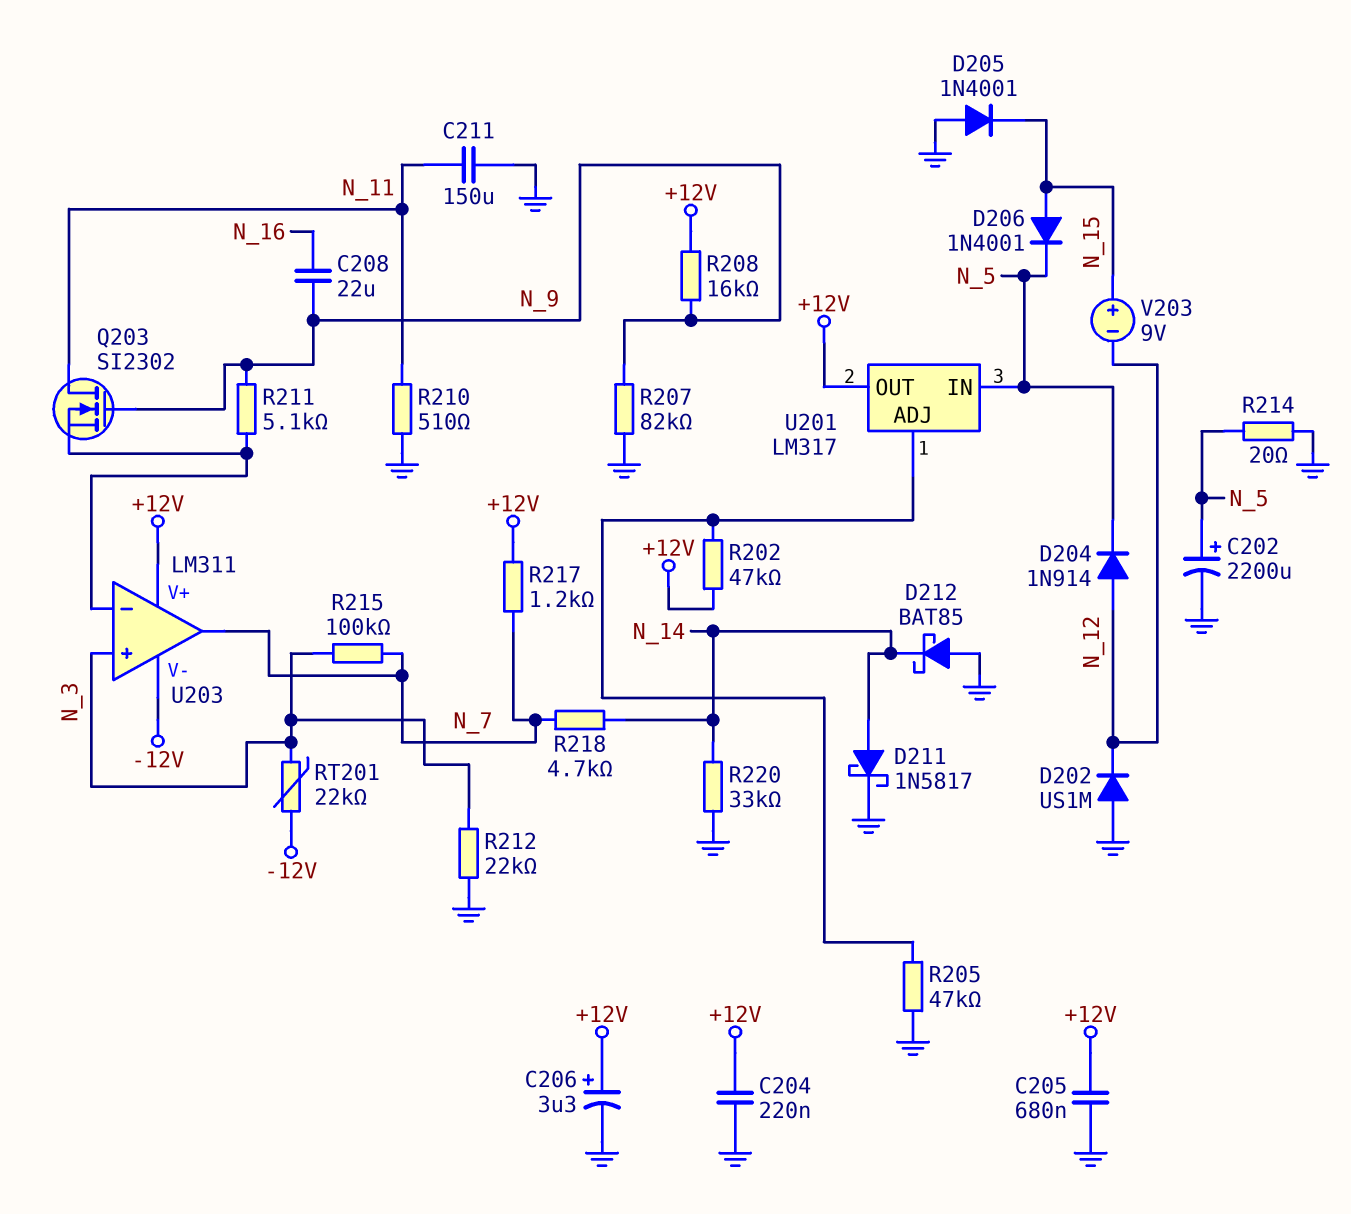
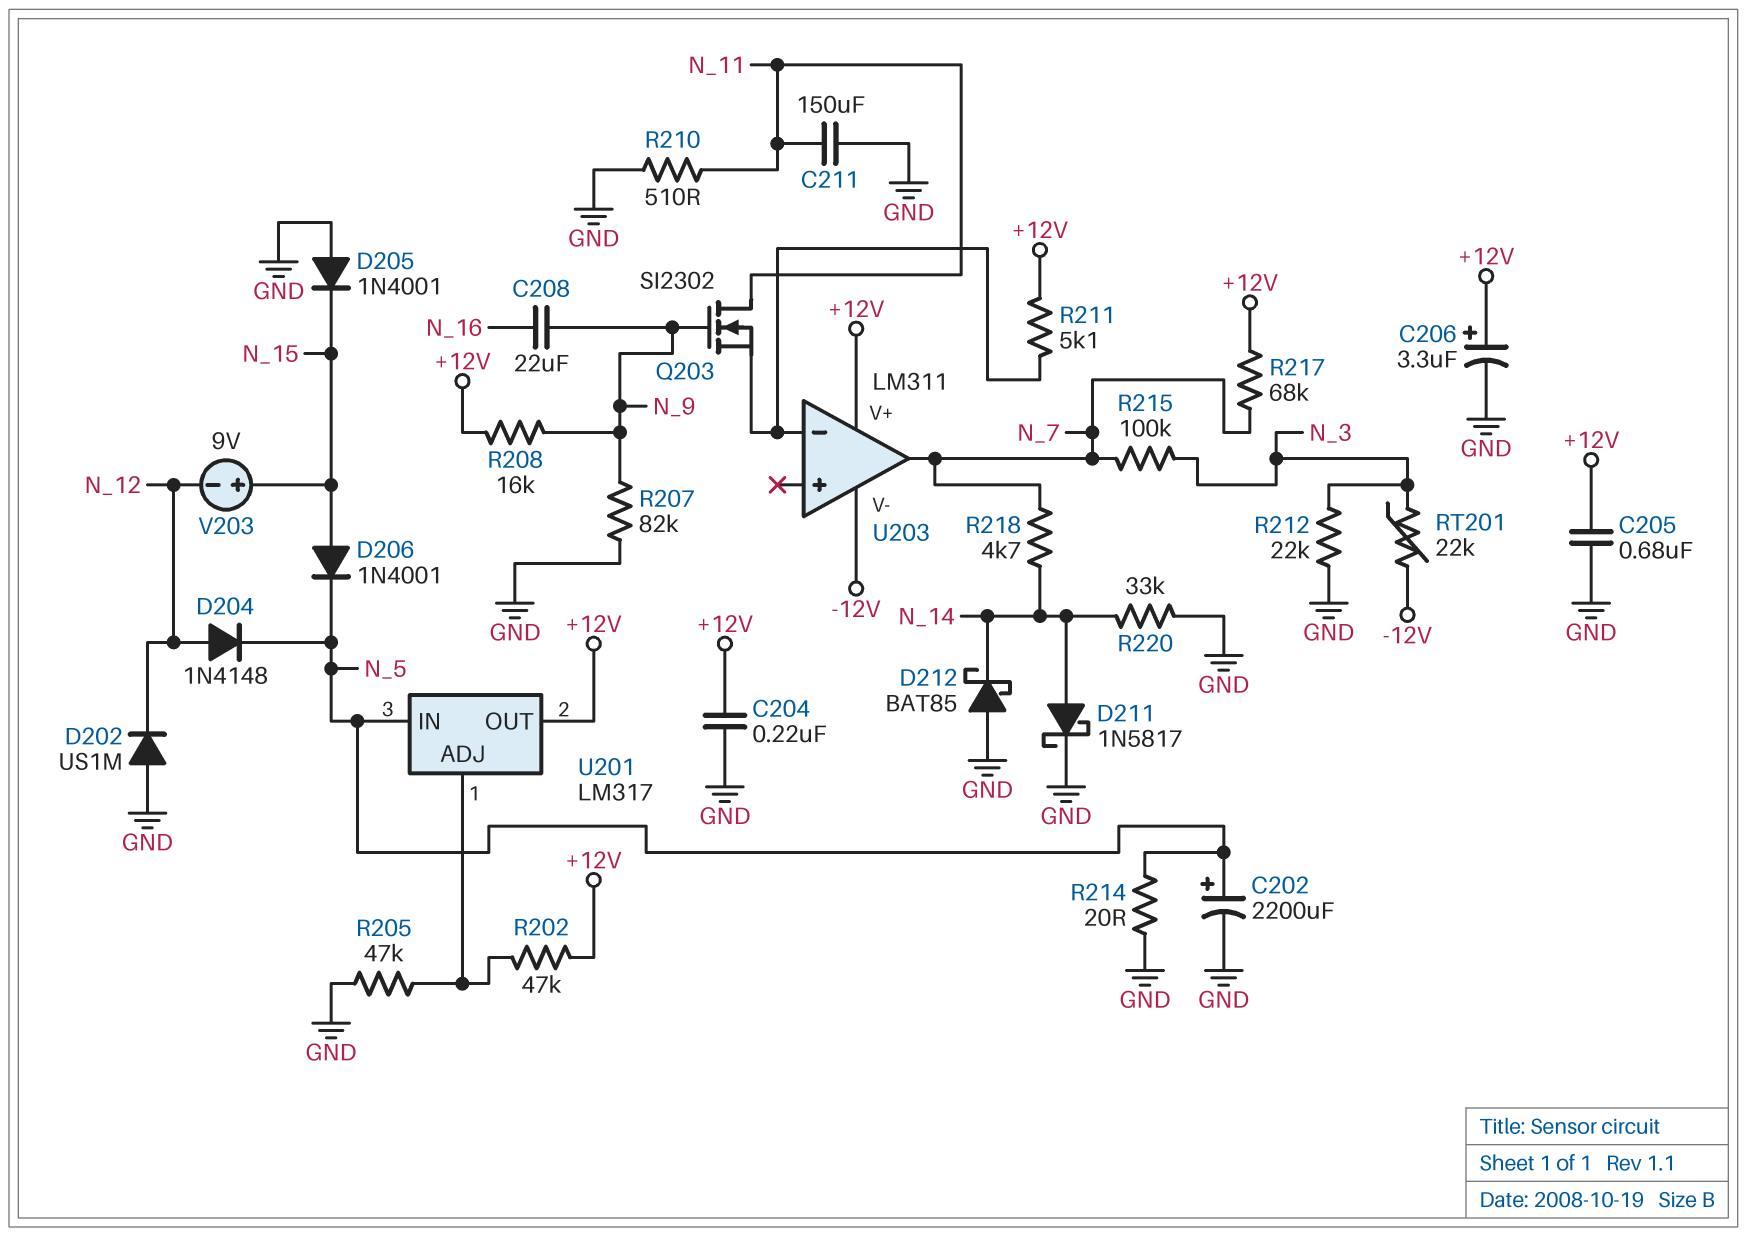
D204: diode 1N914 (A N_12, K N_5) -> diode 1N4148 (A N_12, K N_5)
R211: 5.1k (N_9, U203/in-) -> 5.1k (+12V, U203/in-)
R217: 1.2k (+12V, N_7) -> 68k (+12V, N_7)
U203 pin in+: N_3 -> none

